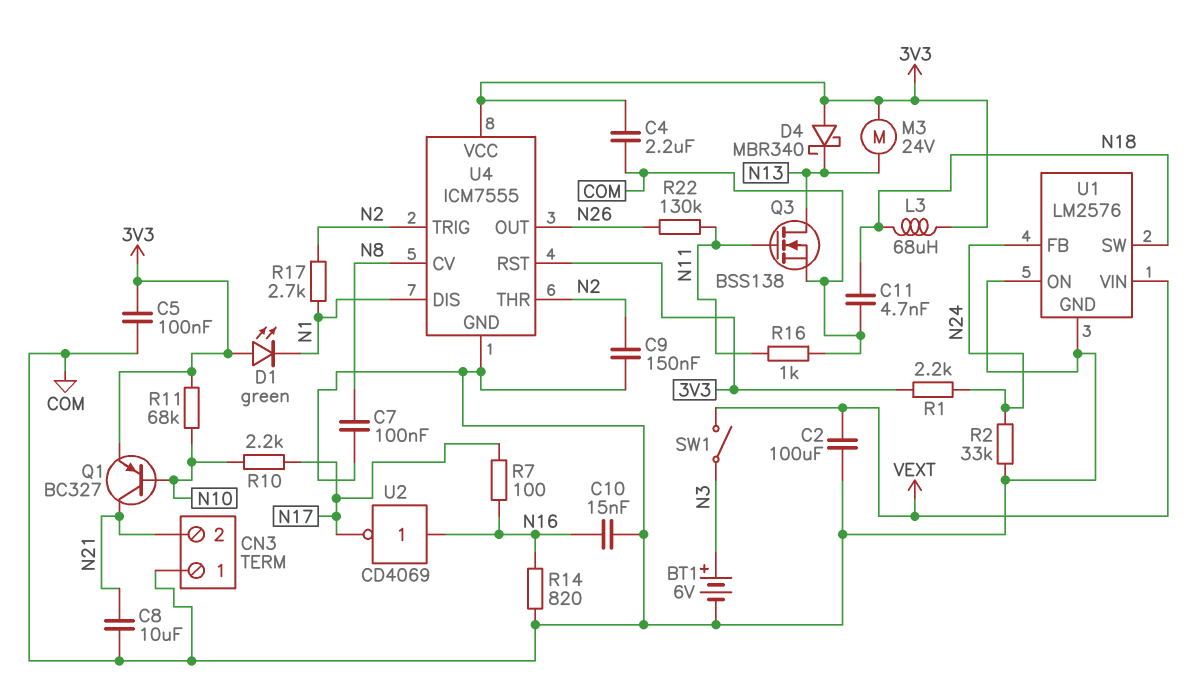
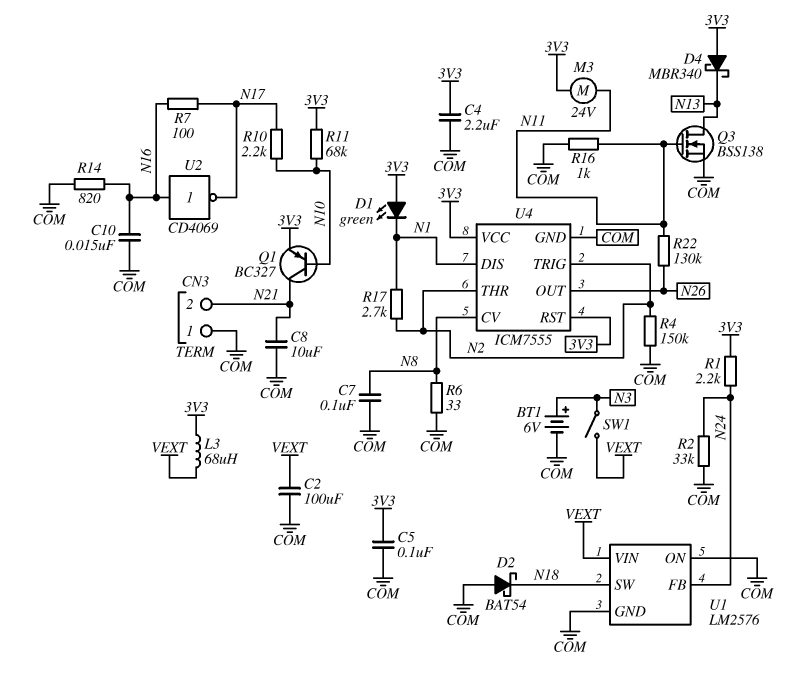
C9: 150nF (COM, N2) -> none
C11: 4.7nF (COM, N18) -> none
D2: none -> schottky BAT54 (A COM, K N18)
L3: 68uH (3V3, N18) -> 68uH (3V3, VEXT)
M3: motor 24V (3V3, N13) -> motor 24V (3V3, N11)
R4: none -> 150k (COM, N2)
R6: none -> 33 (COM, N8)

